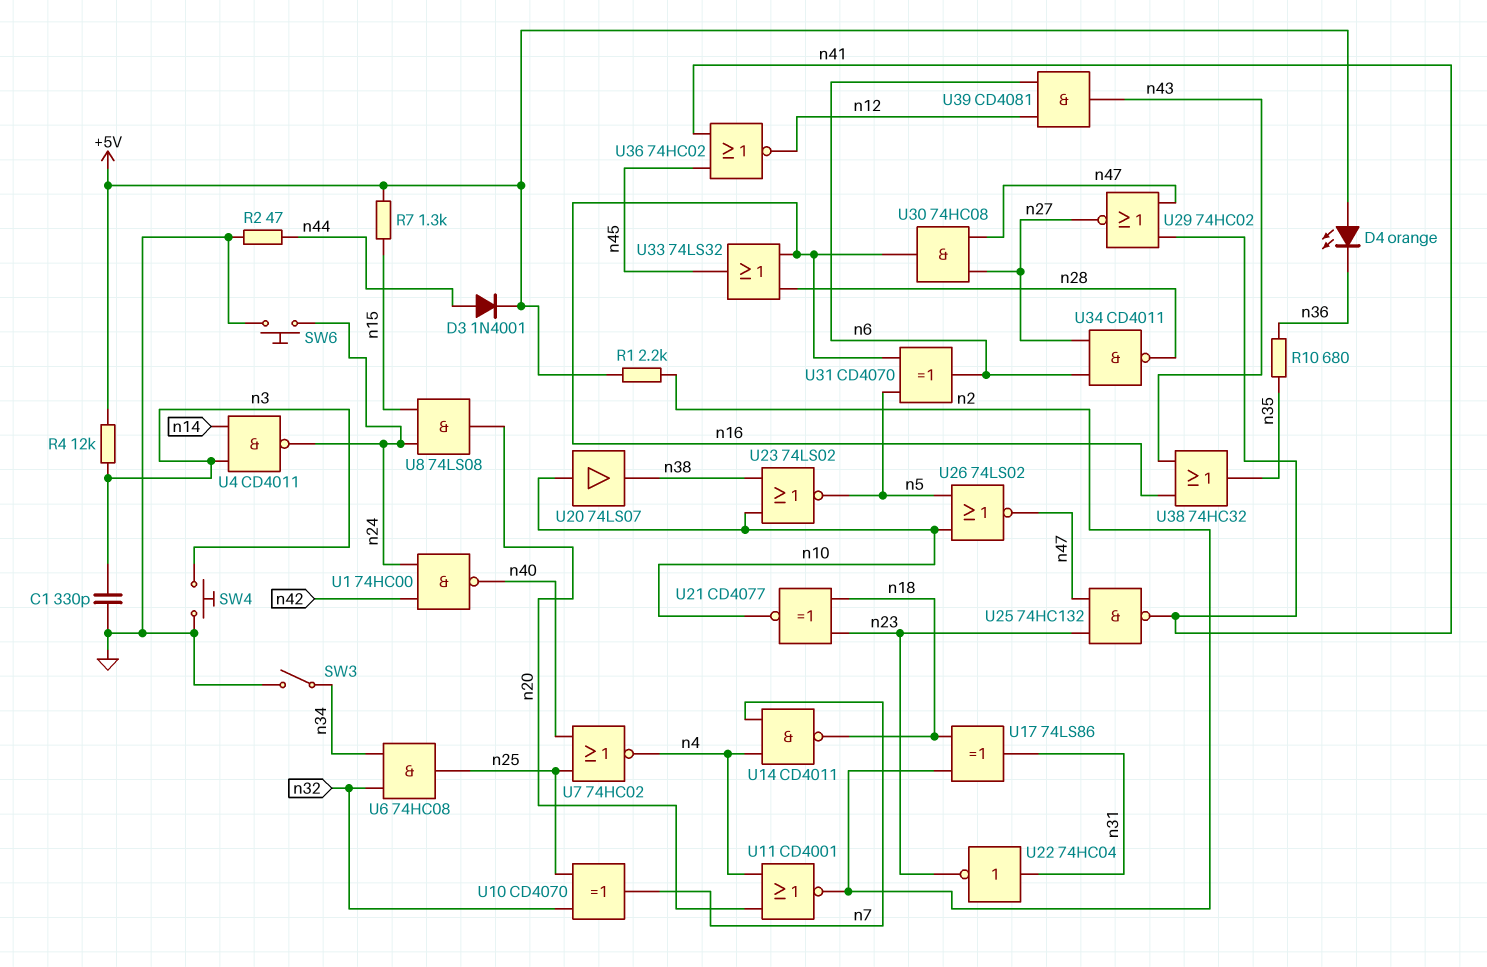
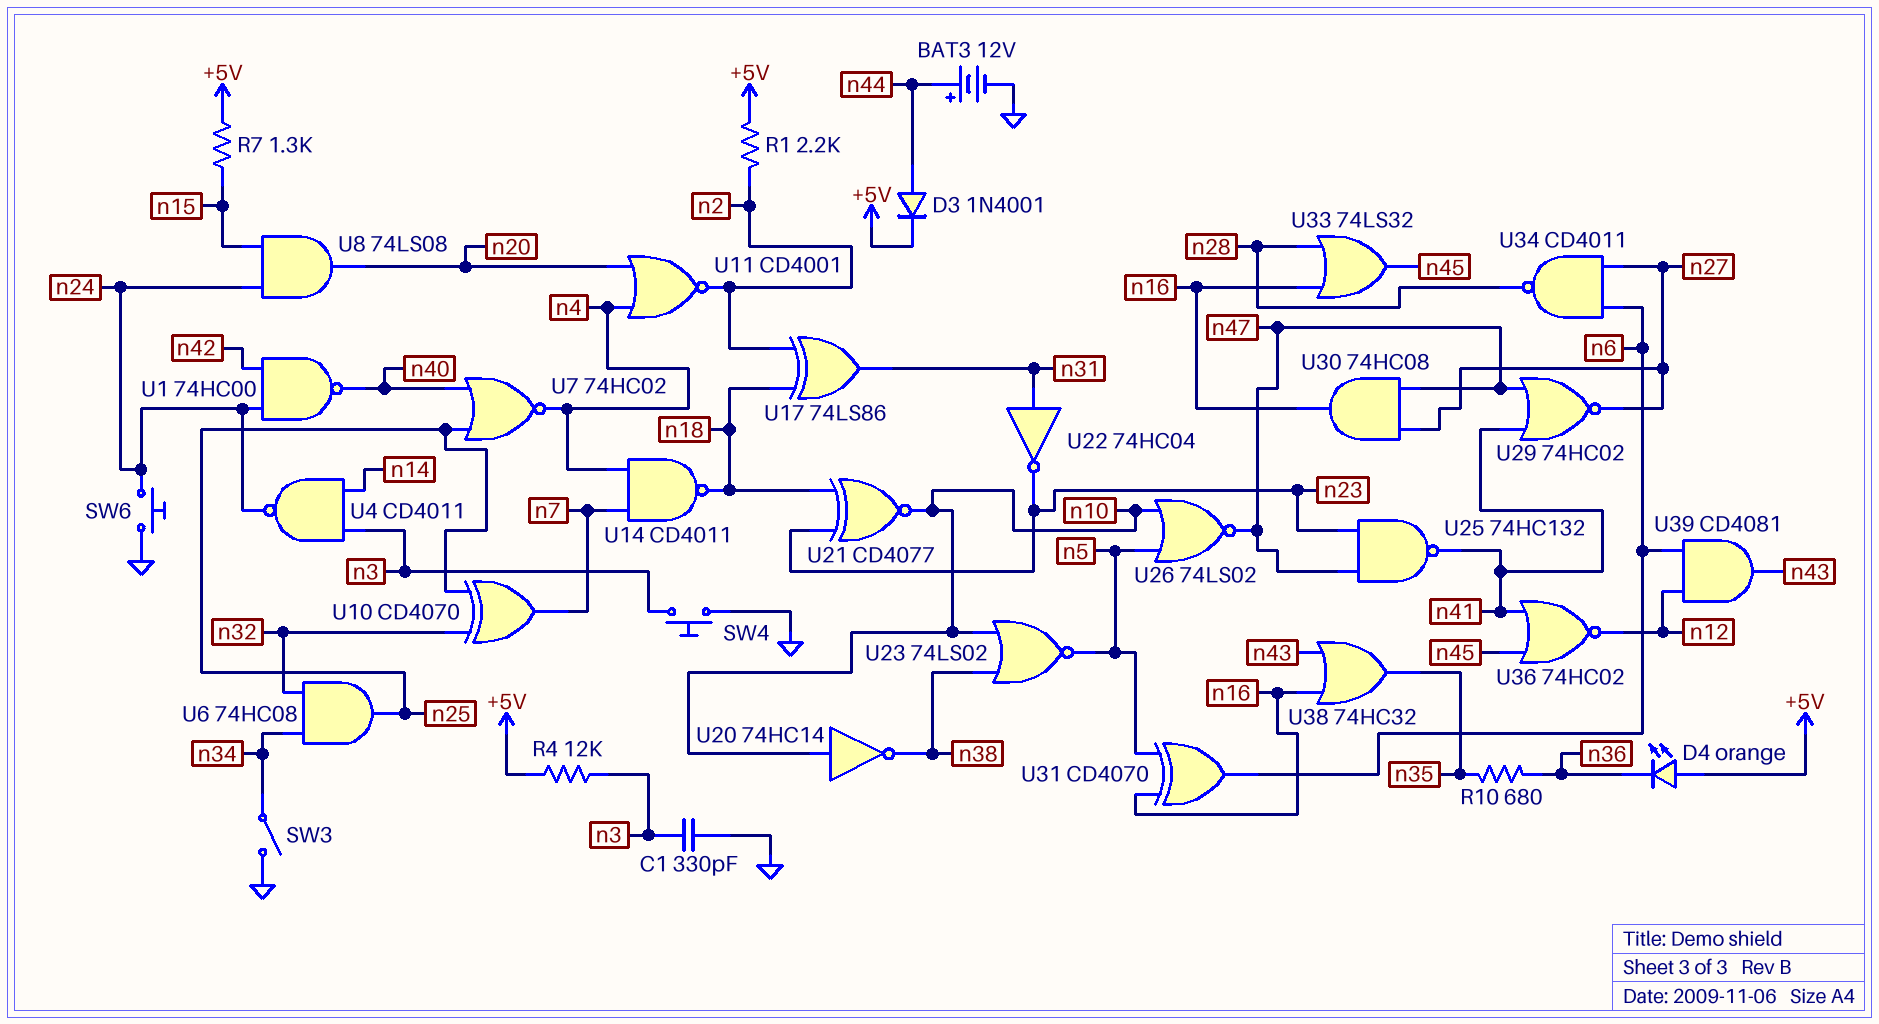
BAT3: none -> 12V (plus n44, minus GND)
R2: 47 (GND, n44) -> none
U20: buffer 74LS07 (in n10, out n38) -> NOT 74HC14 (in n10, out n38)

